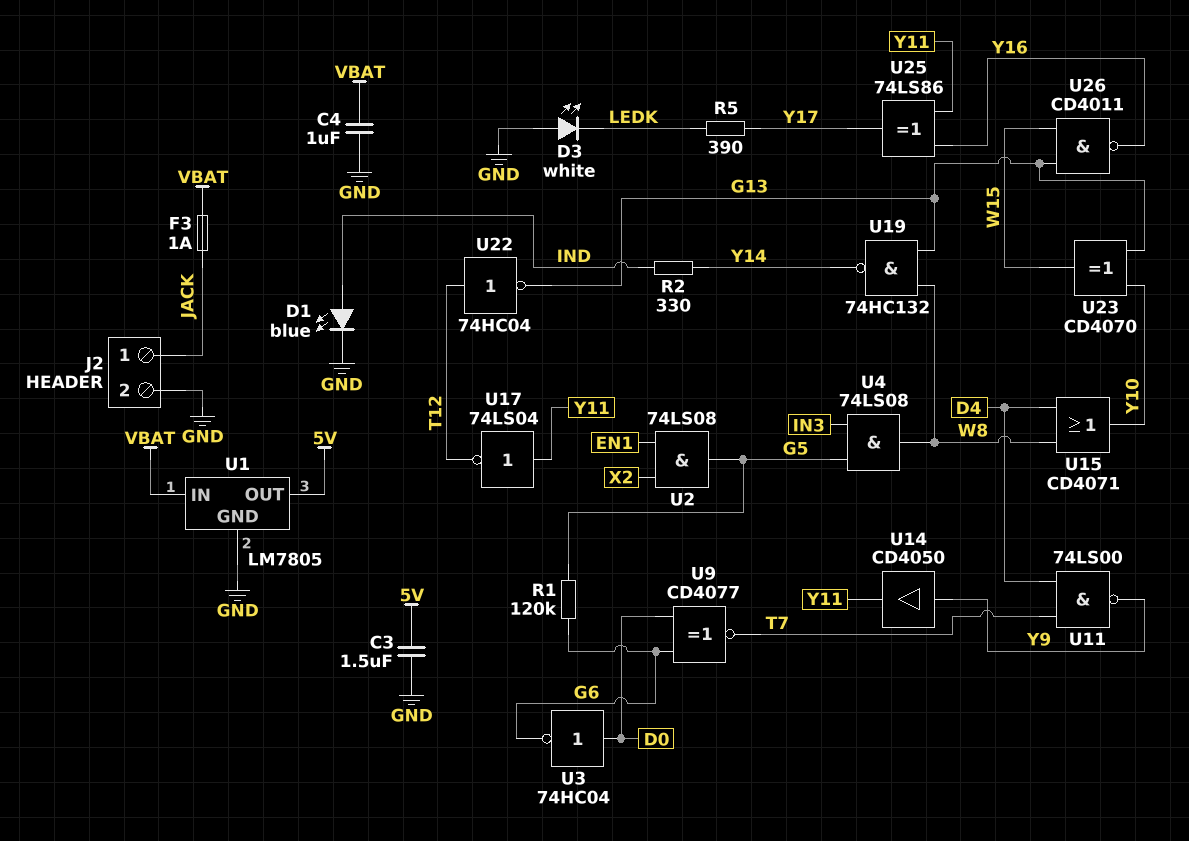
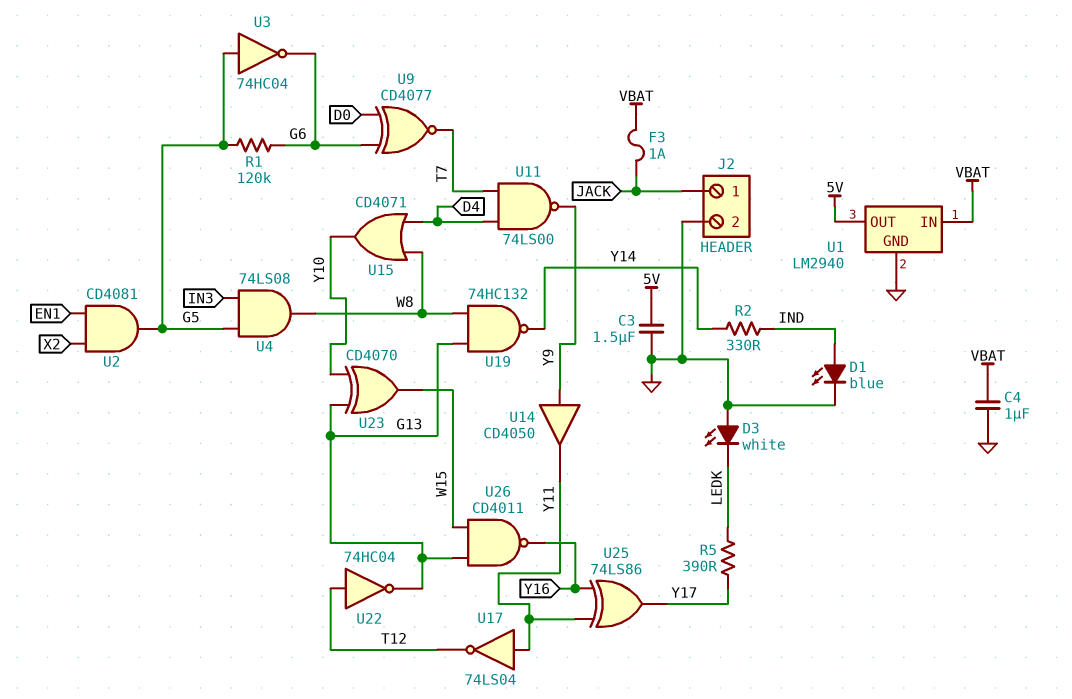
U1: LM7805 -> LM2940
U2: AND 74LS08 (in EN1, in X2, out G5) -> AND CD4081 (in EN1, in X2, out G5)
U3: NOT 74HC04 (in D0, out G6) -> NOT 74HC04 (in G5, out G6)

